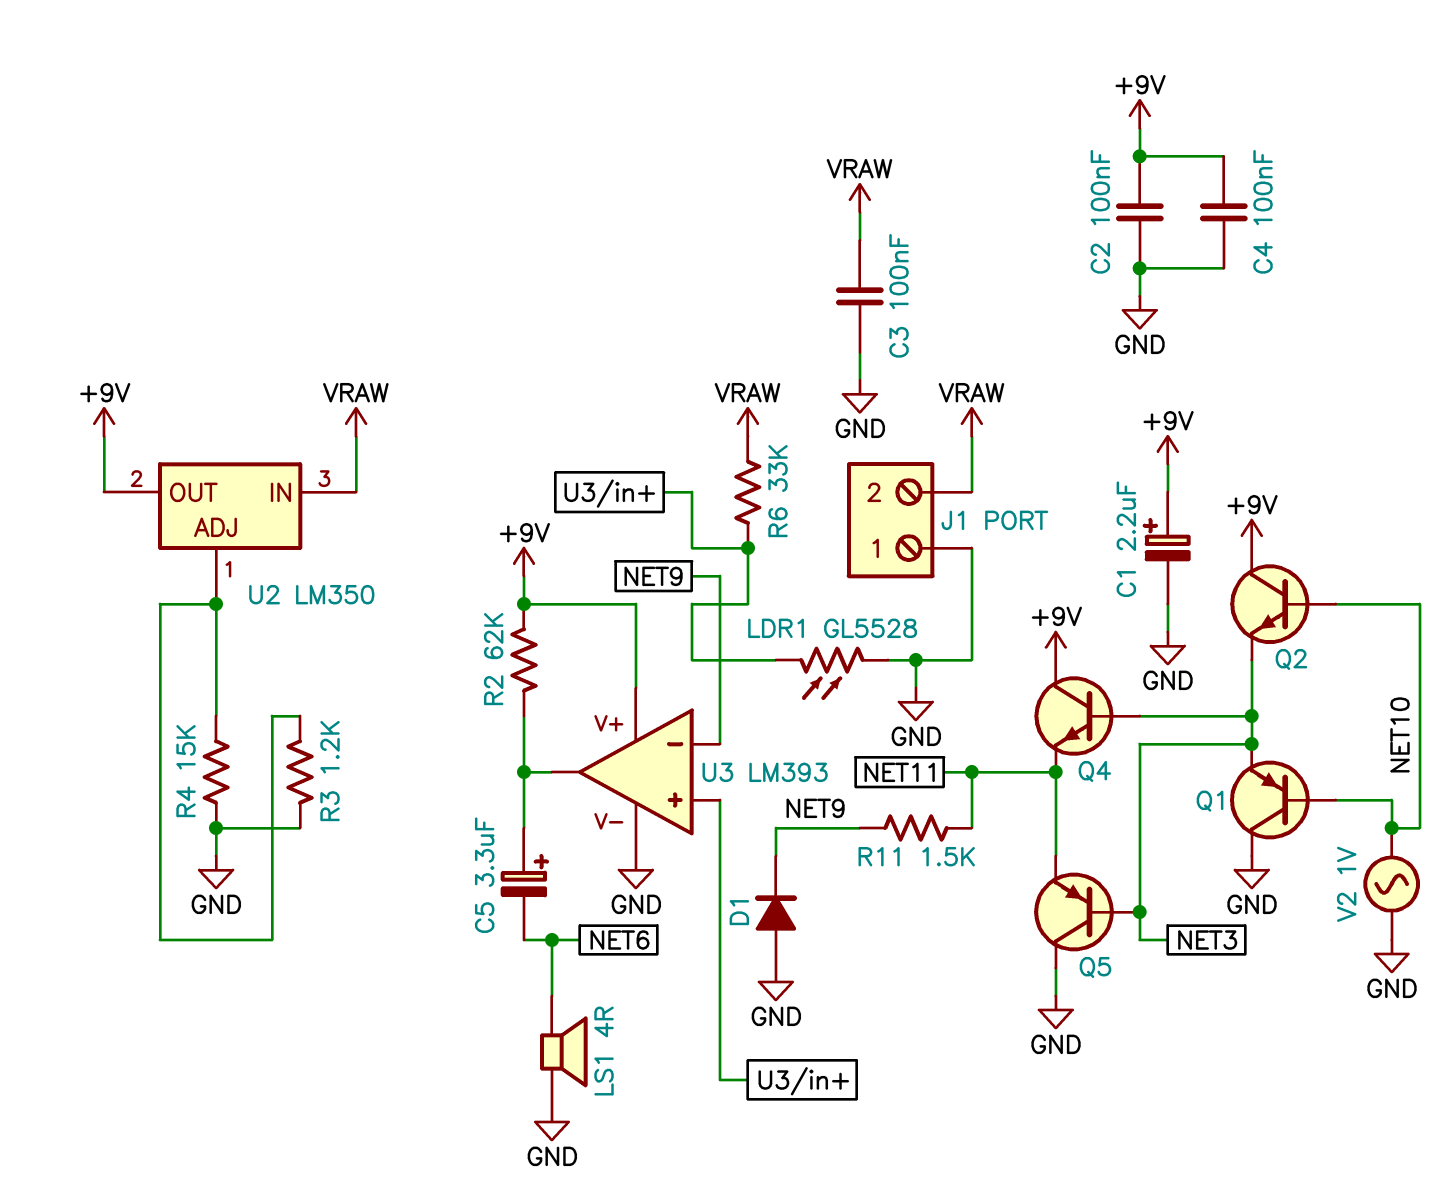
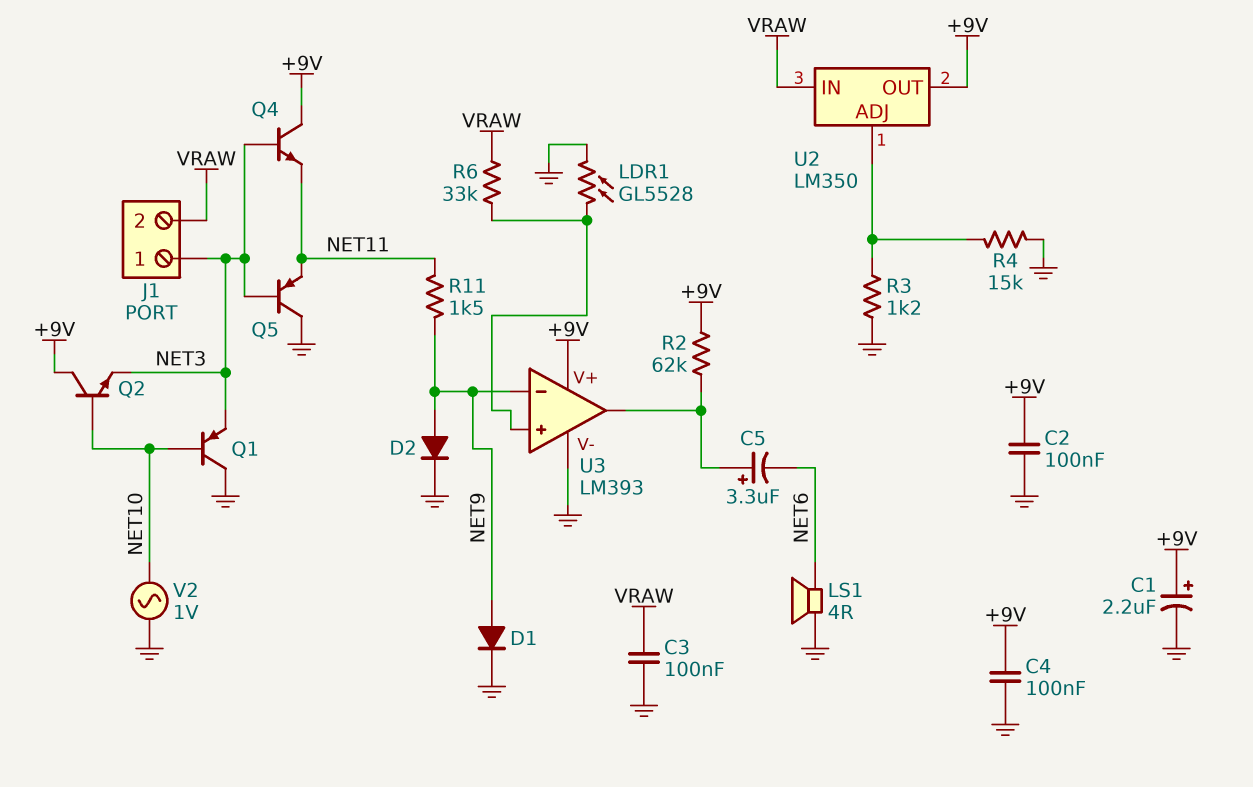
D1: diode (A GND, K NET9) -> diode (A NET9, K GND)
D2: none -> diode (A NET9, K GND)
J1 pin 1: GND -> NET3

